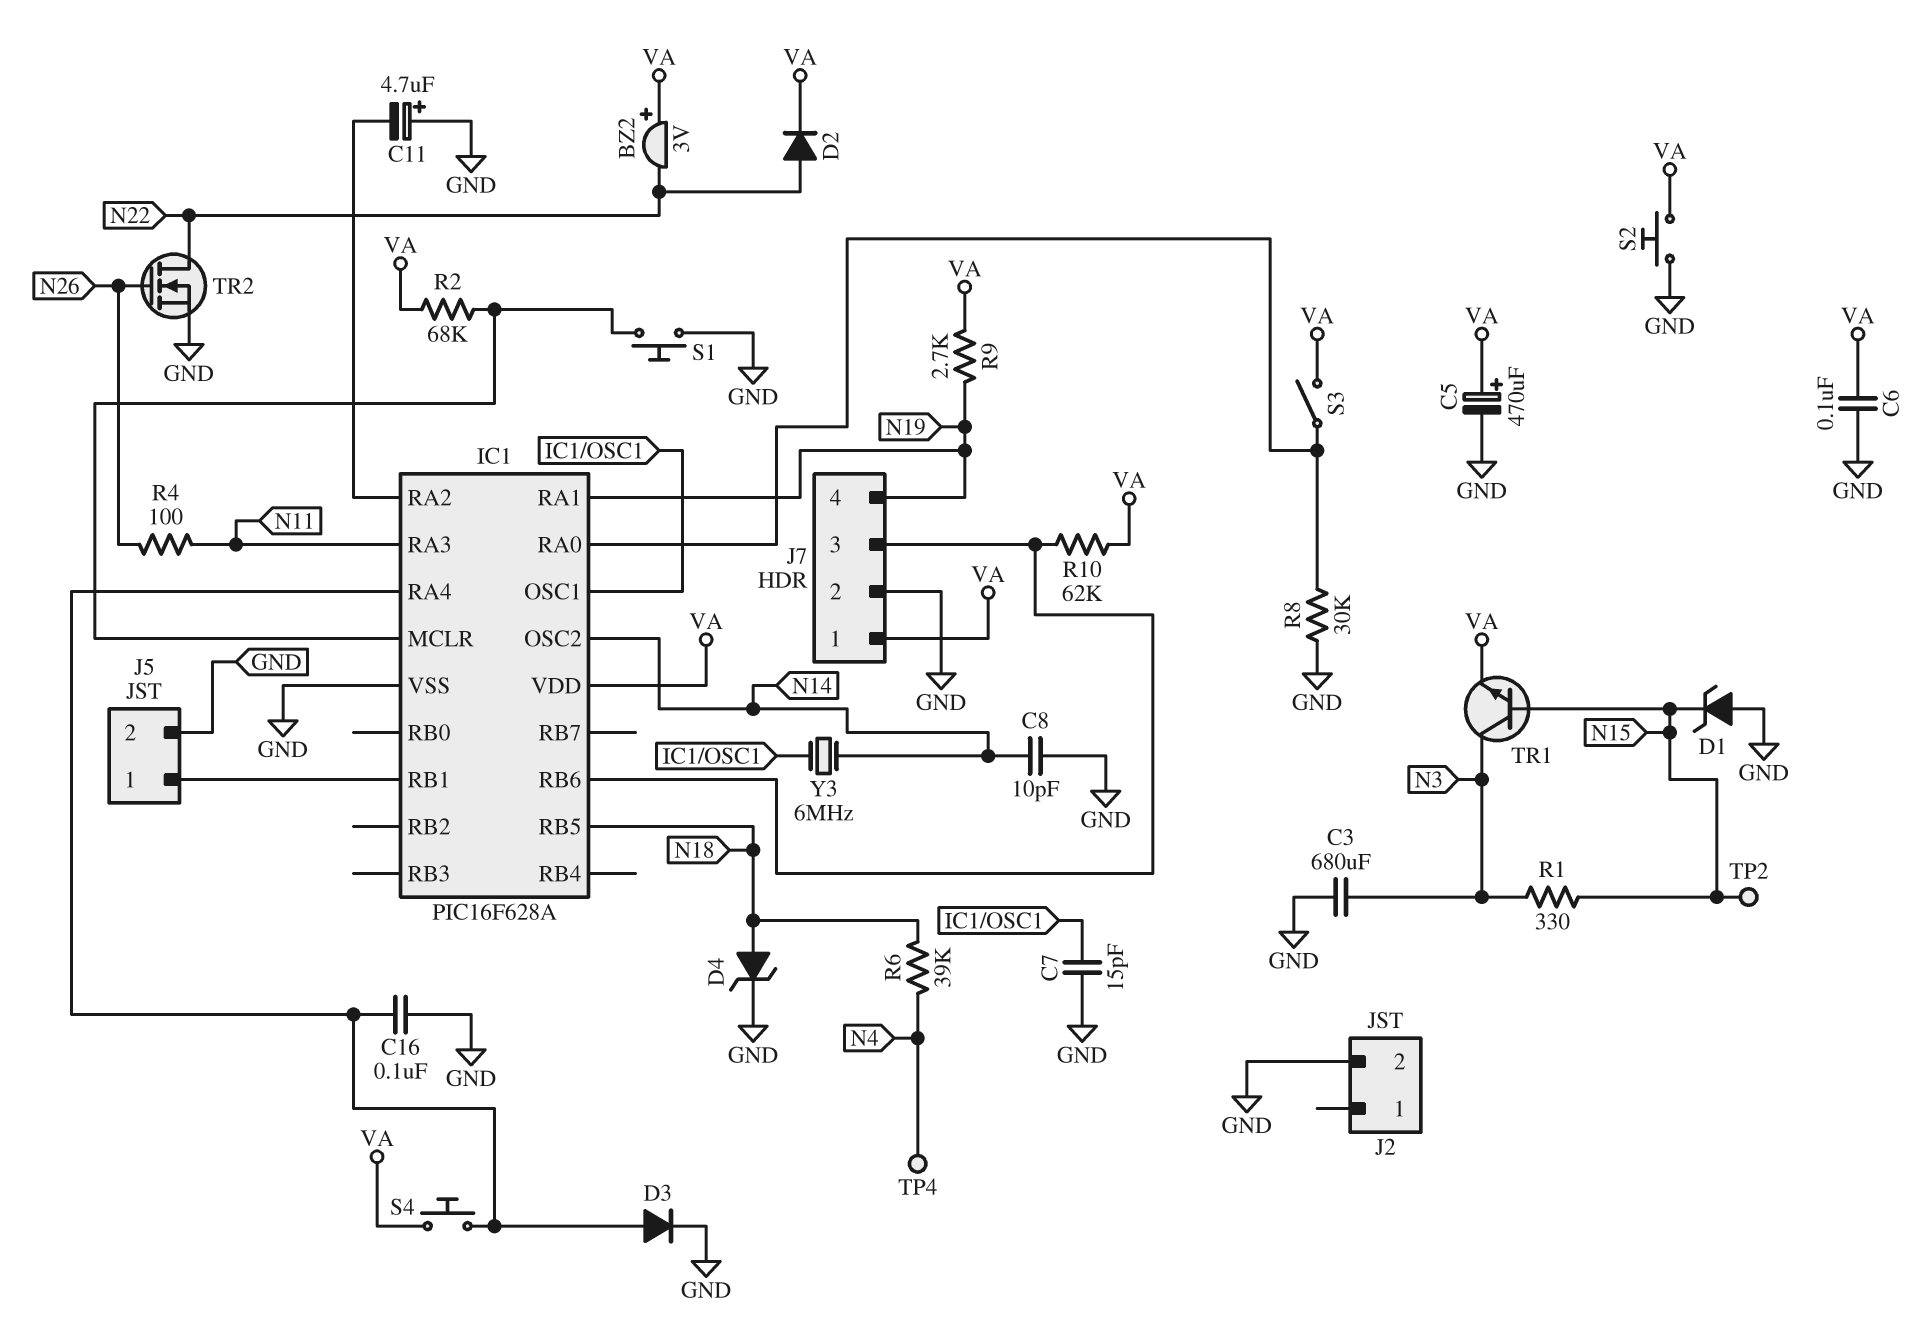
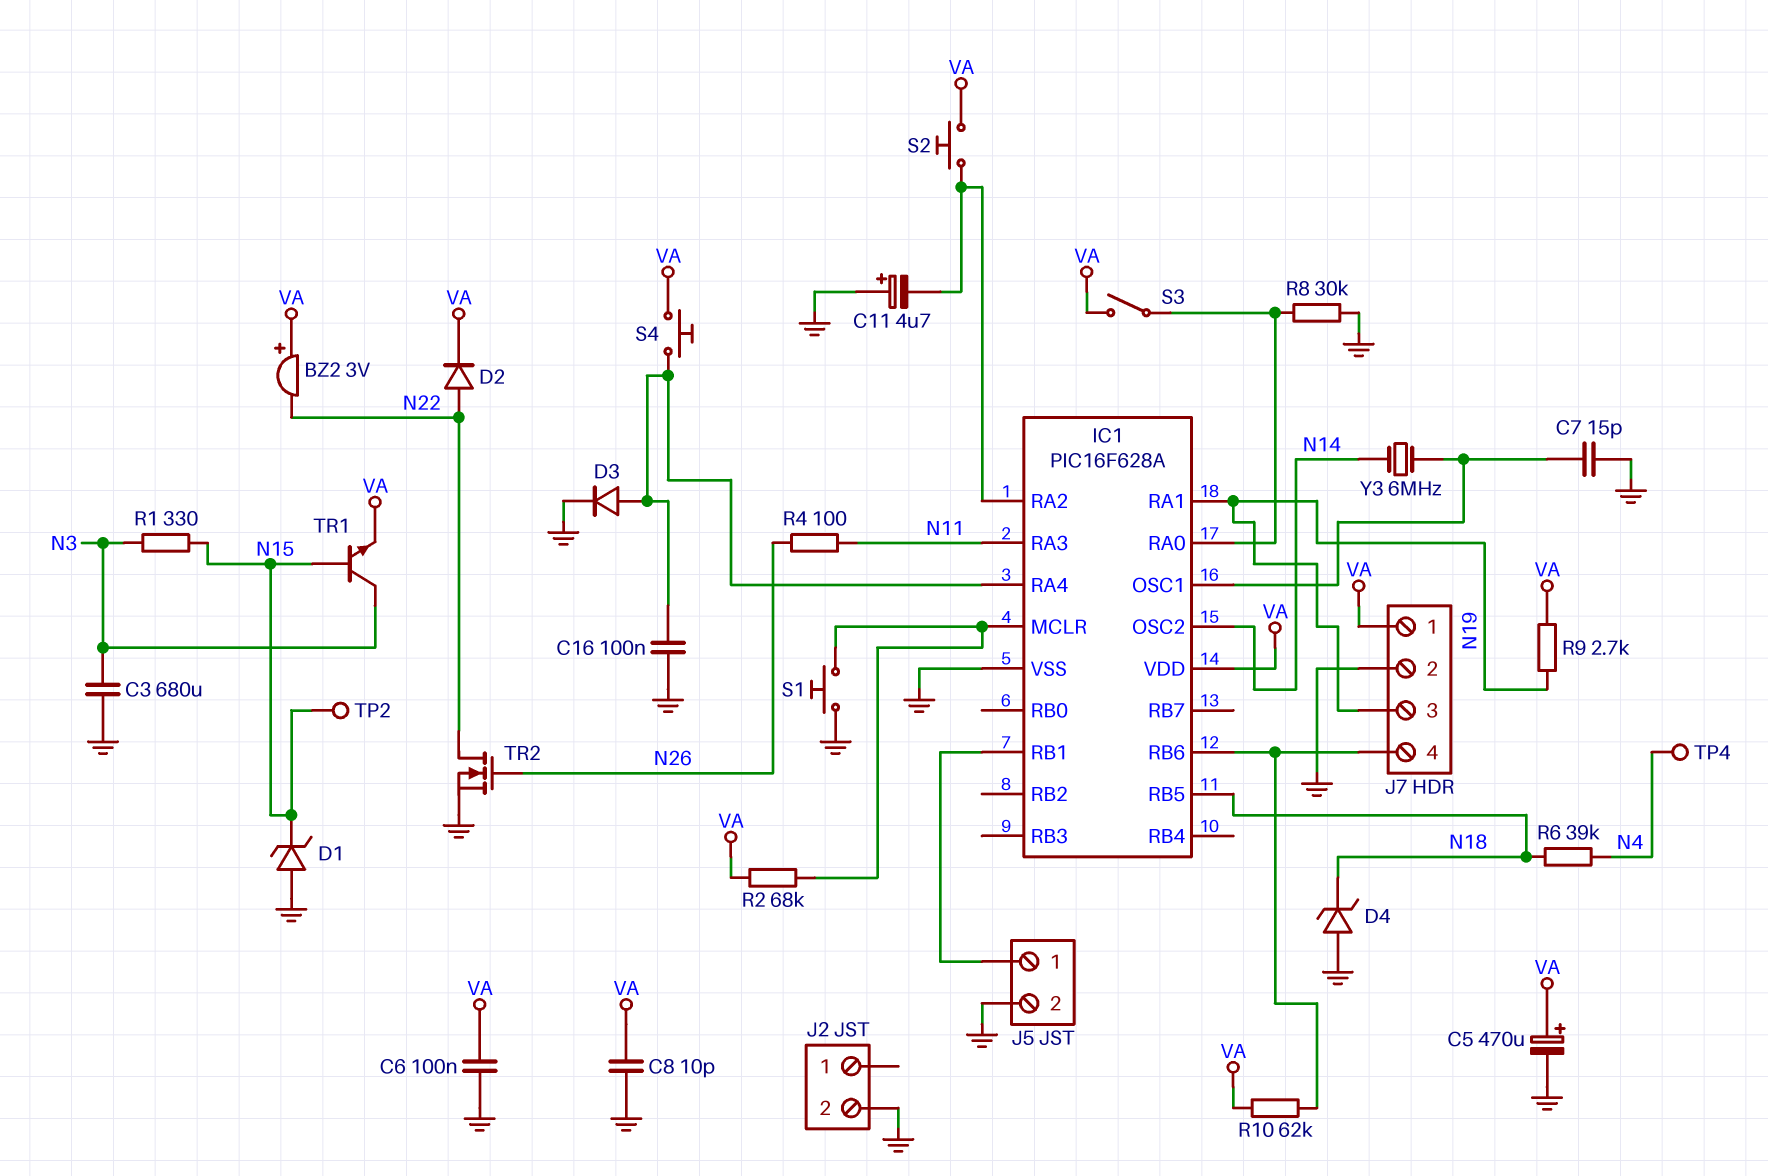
C8: 10pF (GND, N14) -> 10pF (GND, VA)
D4: zener (A N18, K GND) -> zener (A GND, K N18)
J7 pin 3: IC1/RB6 -> N19
J7 pin 4: N19 -> IC1/RB6
S2: button (GND, VA) -> button (IC1/RA2, VA)

